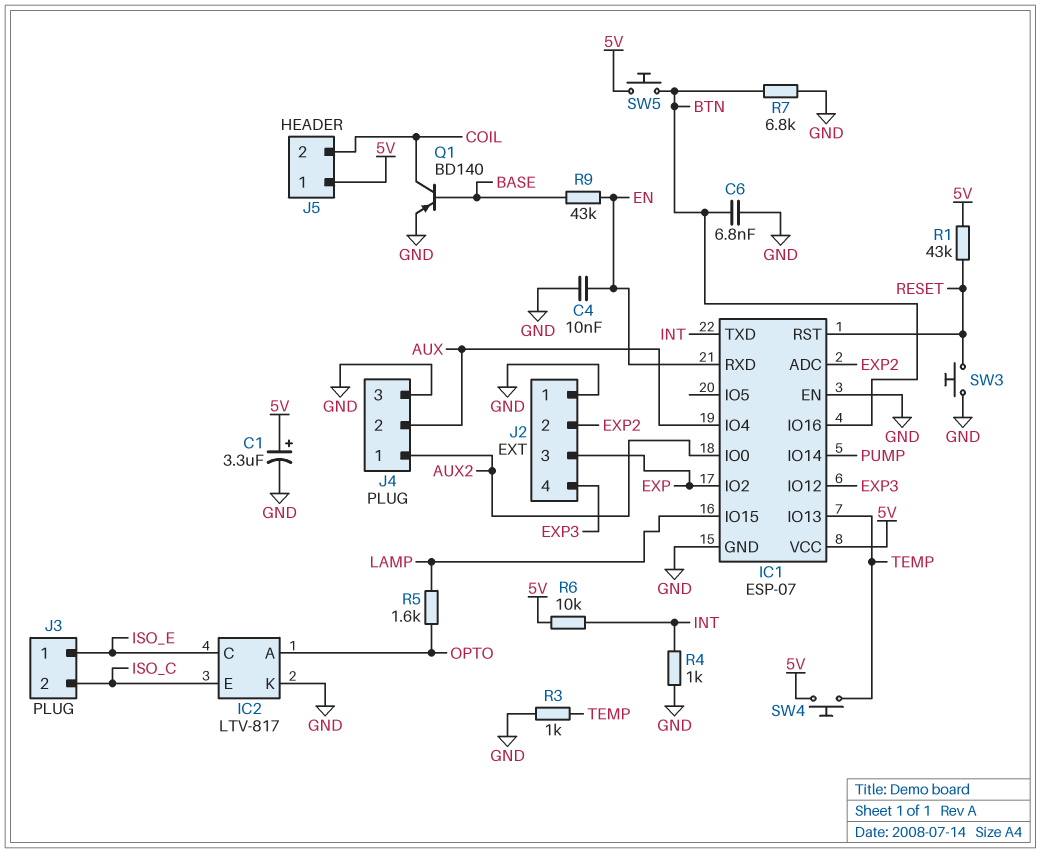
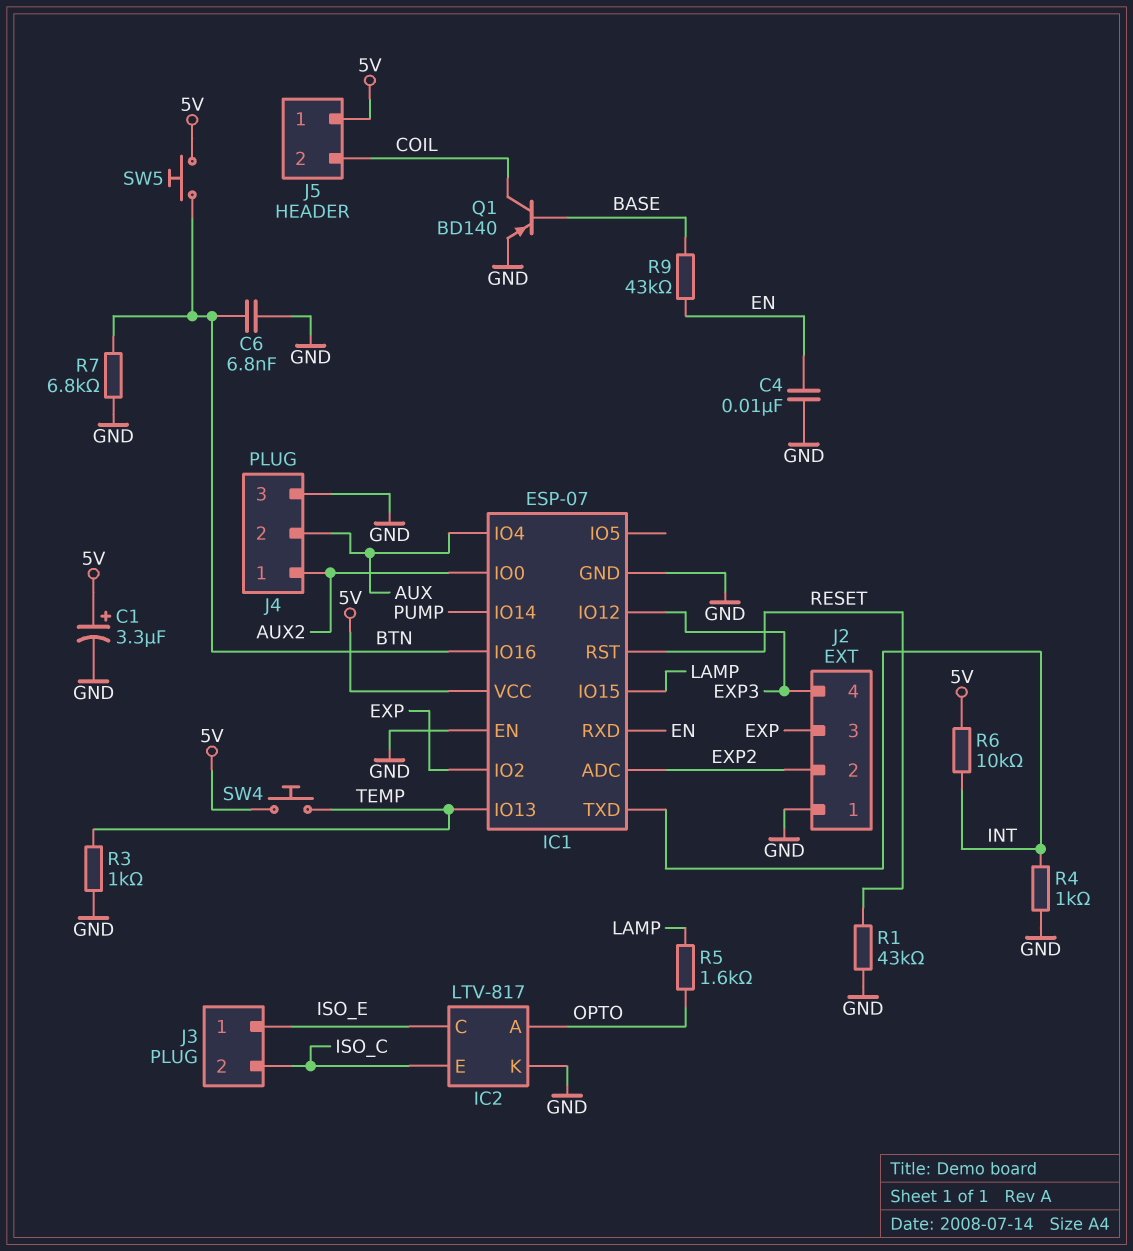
R1: 43k (5V, RESET) -> 43k (GND, RESET)
SW3: button (GND, RESET) -> none

